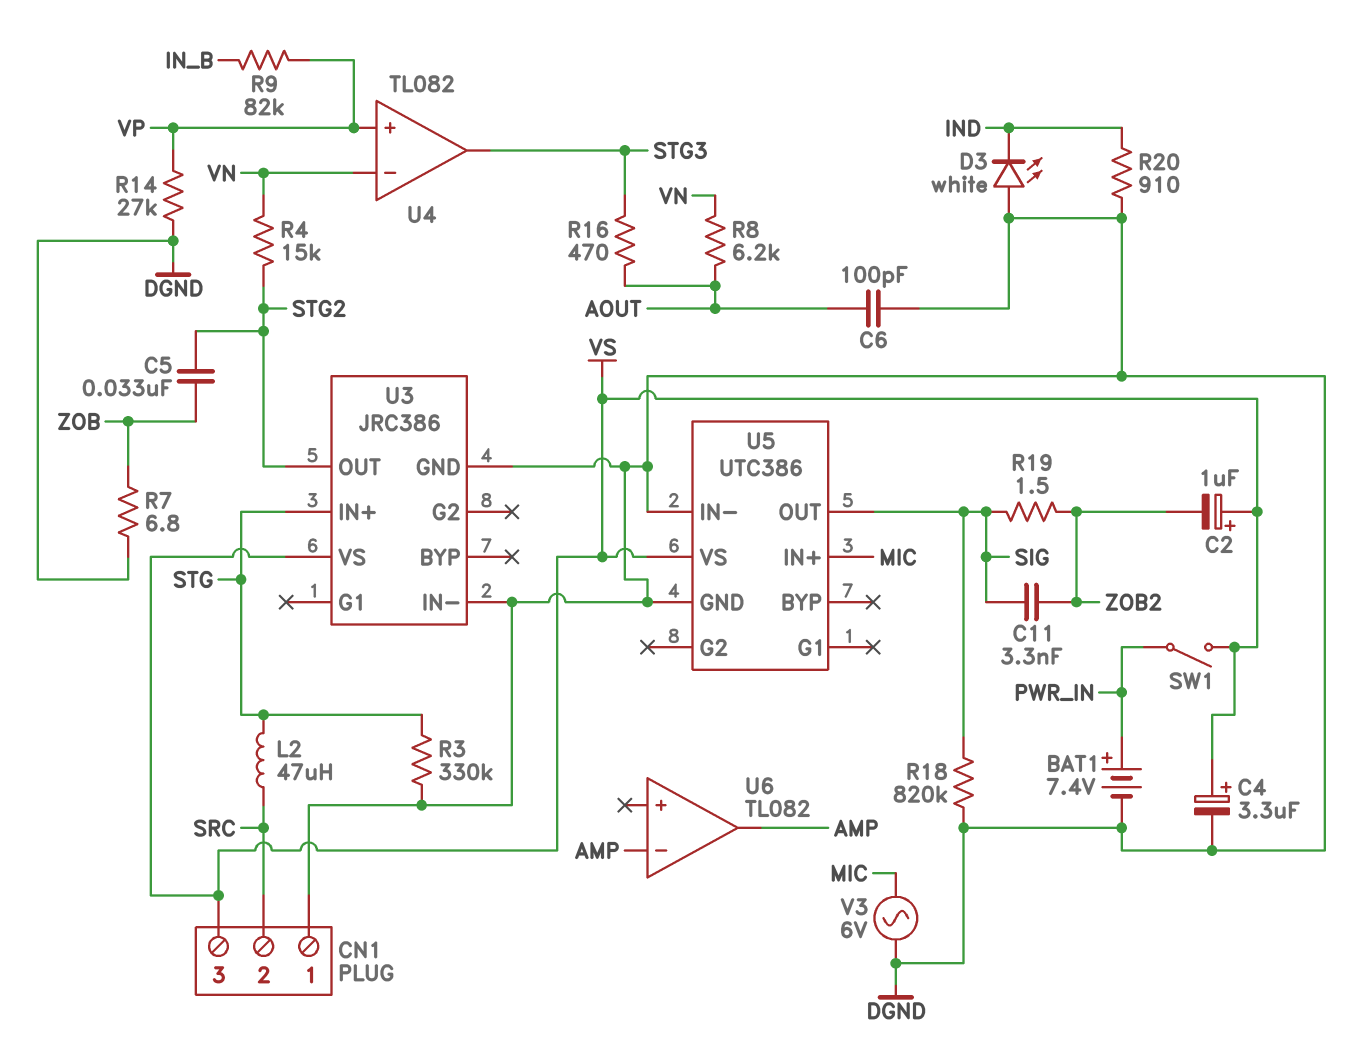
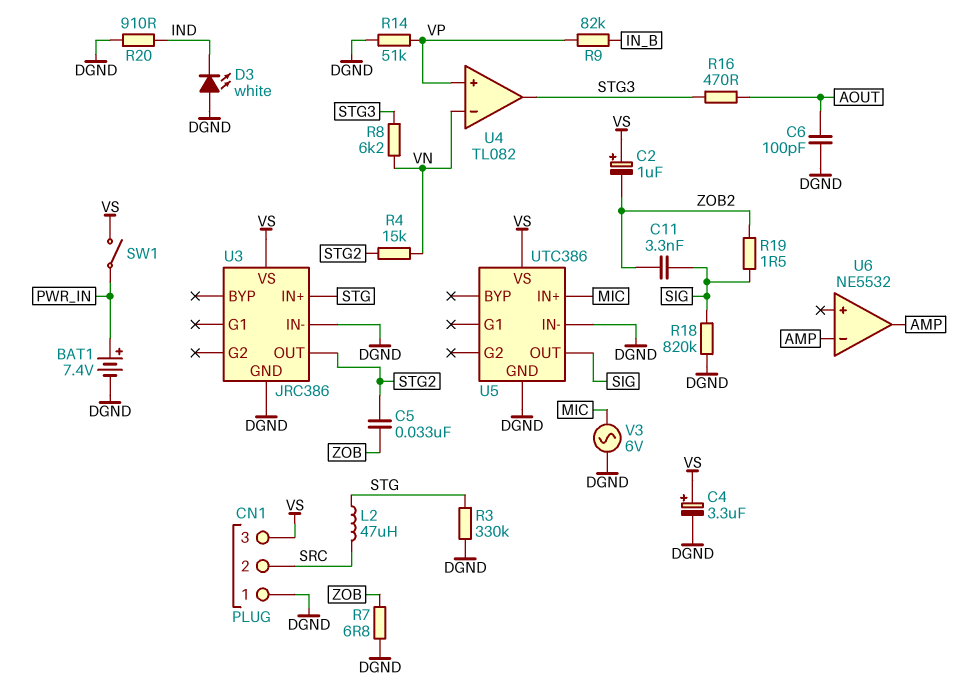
R8: 6.2k (AOUT, VN) -> 6.2k (STG3, VN)
R14: 27k (DGND, VP) -> 51k (DGND, VP)
U6: TL082 -> NE5532

